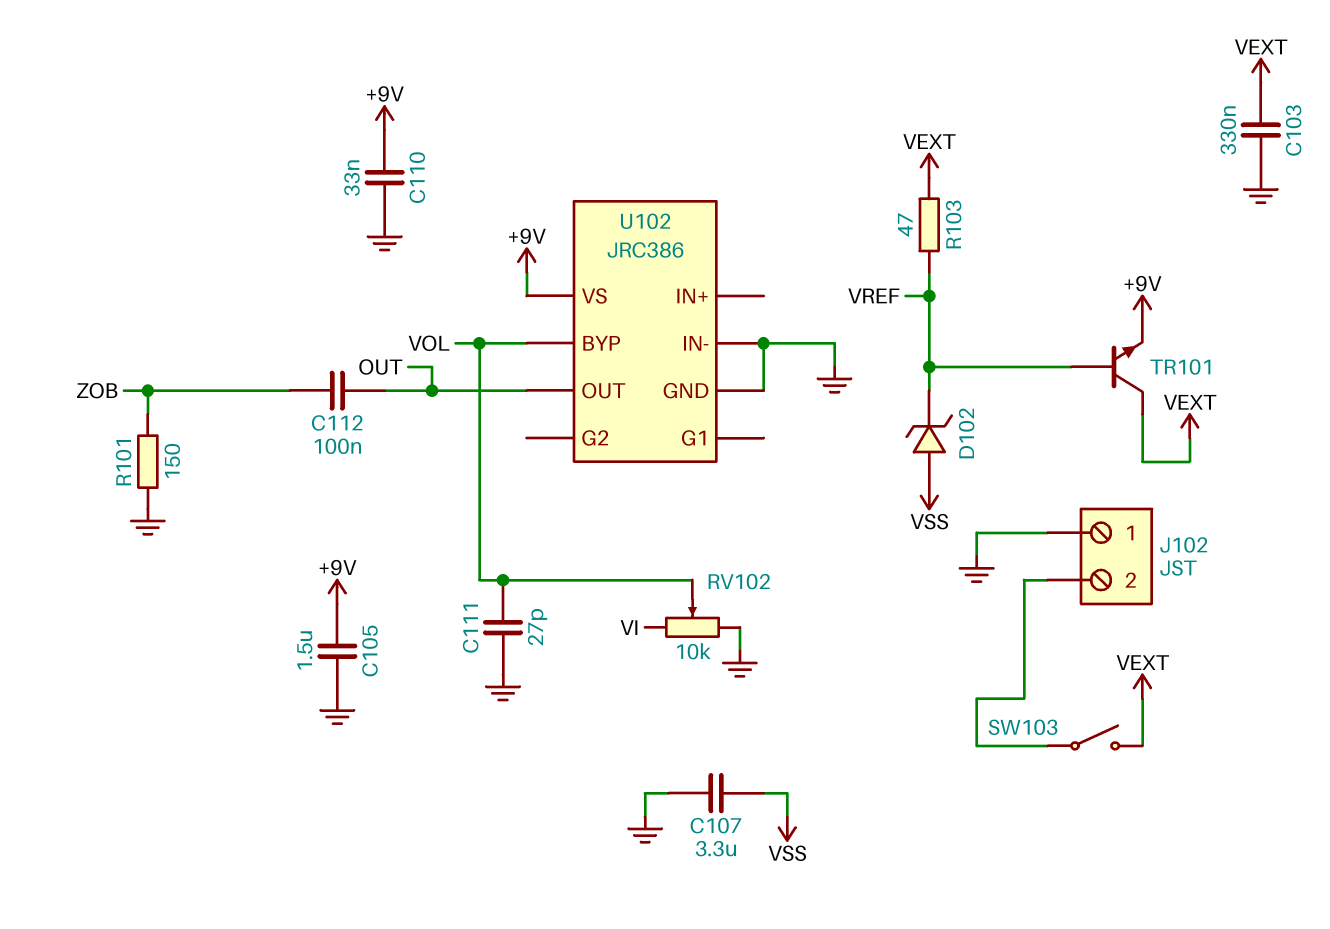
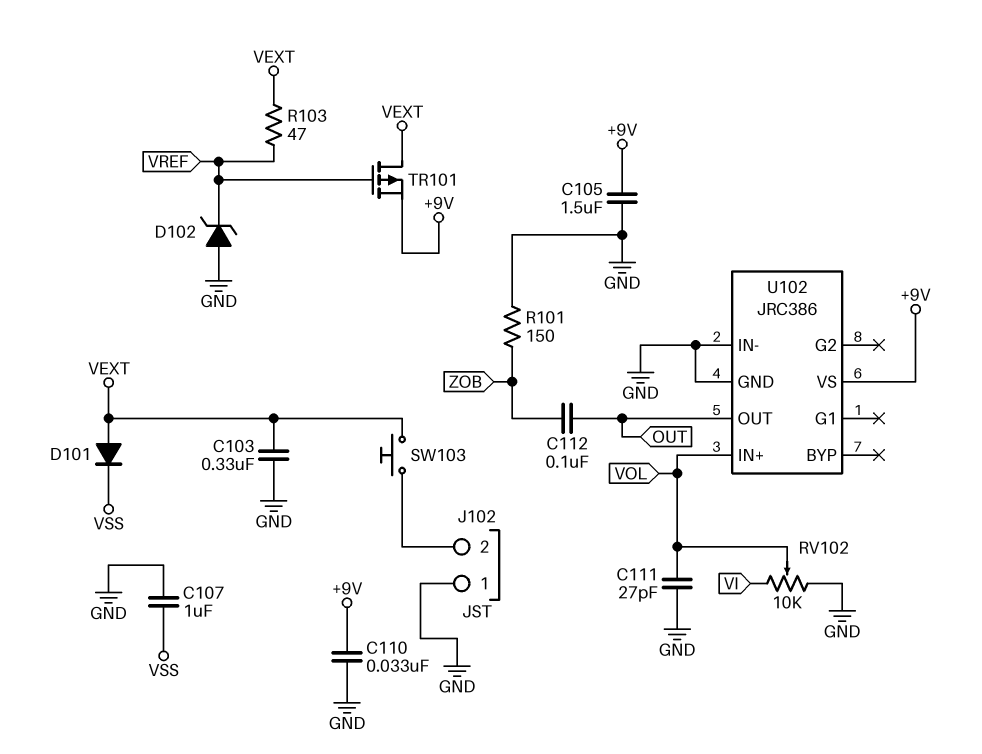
C107: 3.3uF (GND, VSS) -> 1uF (GND, VSS)
D101: none -> diode (A VEXT, K VSS)
D102: zener (A VSS, K VREF) -> zener (A GND, K VREF)
SW103: switch (J102/2, VEXT) -> button (J102/2, VEXT)
TR101: NPN (B VREF, C VEXT, E +9V) -> PMOS (G VREF, D VEXT, S +9V)
U102 pin BYP: VOL -> none
U102 pin IN+: none -> VOL

